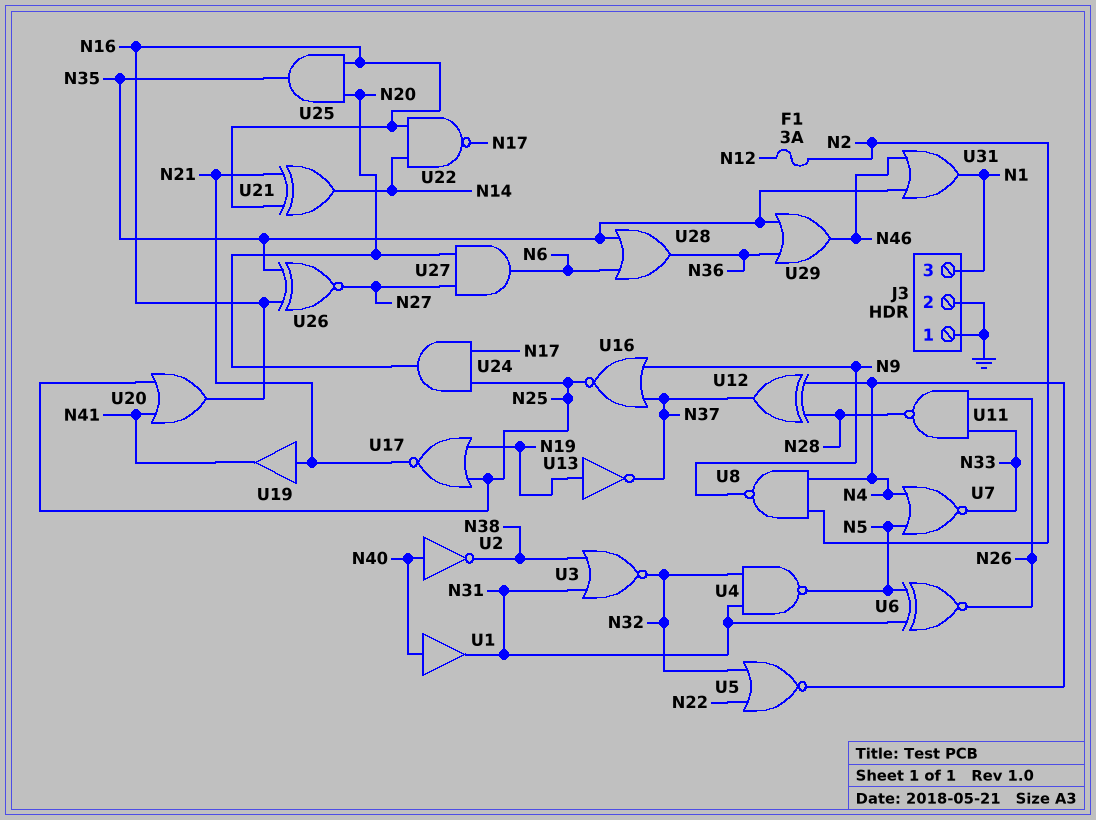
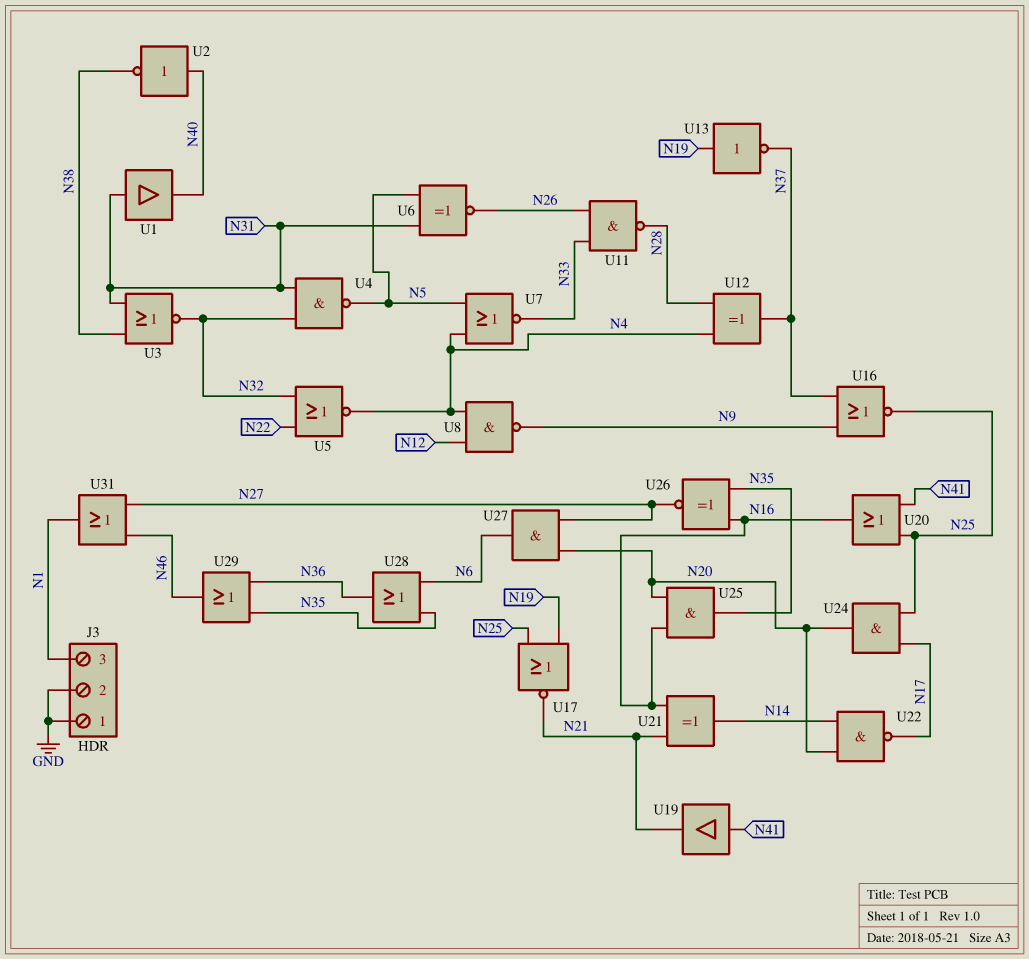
F1: 3A (N2, N12) -> none
U1: buffer (in N40, out N31) -> buffer (in N31, out N40)
U8: NAND (in N2, in N4, out N9) -> NAND (in N4, in N12, out N9)
U19: buffer (in N21, out N41) -> buffer (in N41, out N21)
U22: NAND (in N14, in N16, out N17) -> NAND (in N14, in N20, out N17)
U31: OR (in N35, in N46, out N1) -> OR (in N27, in N46, out N1)

